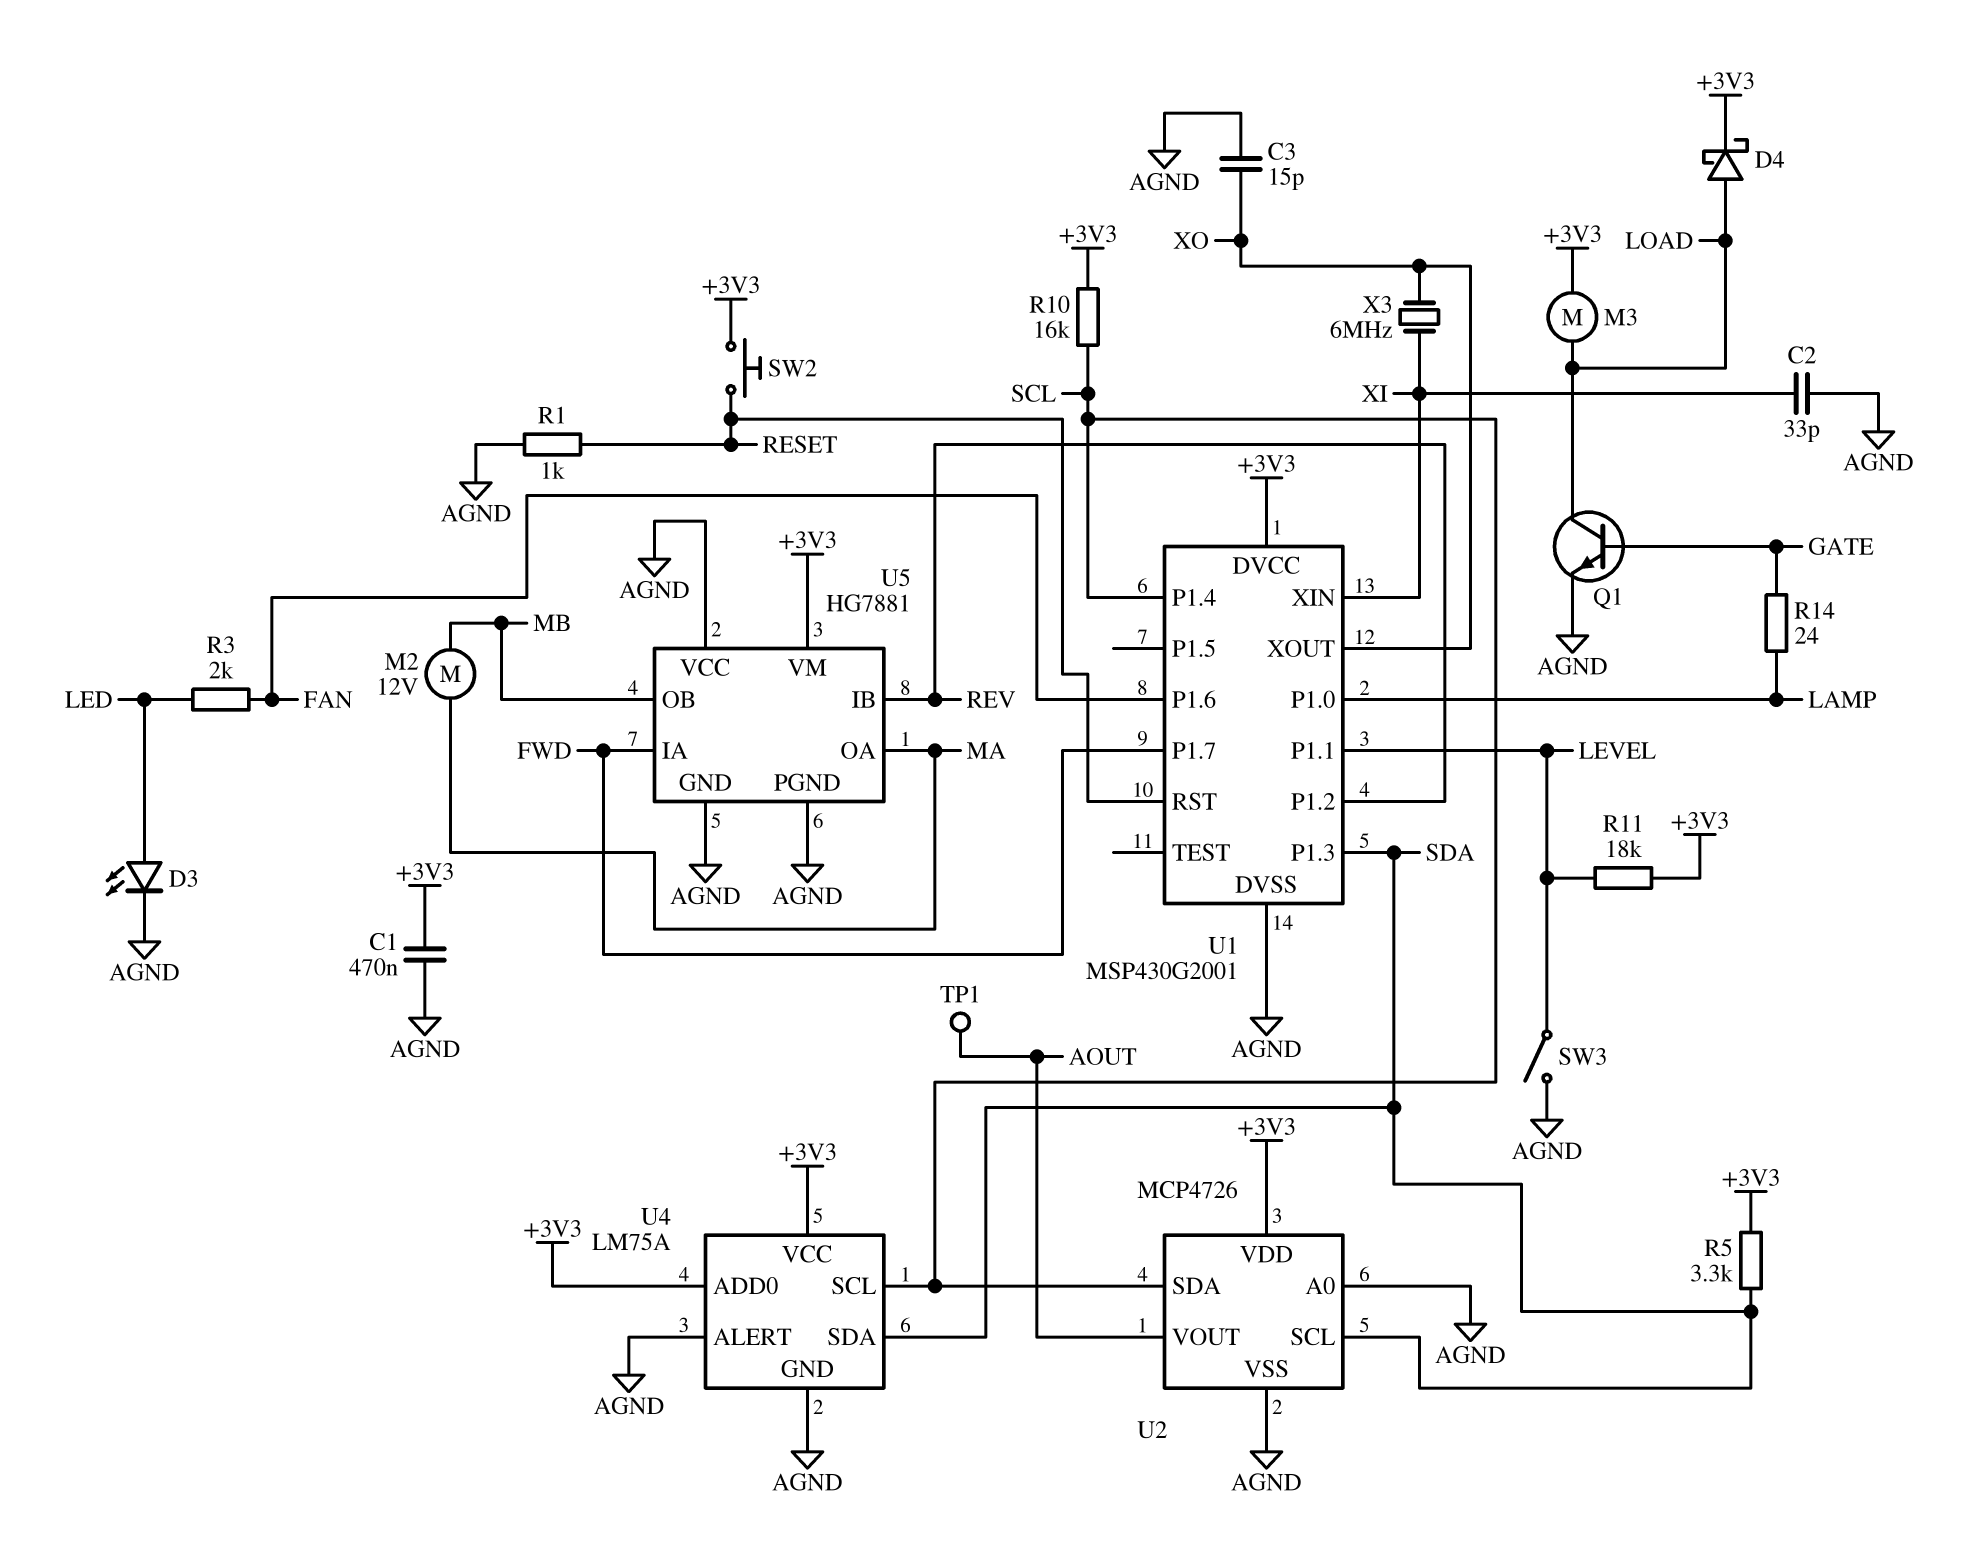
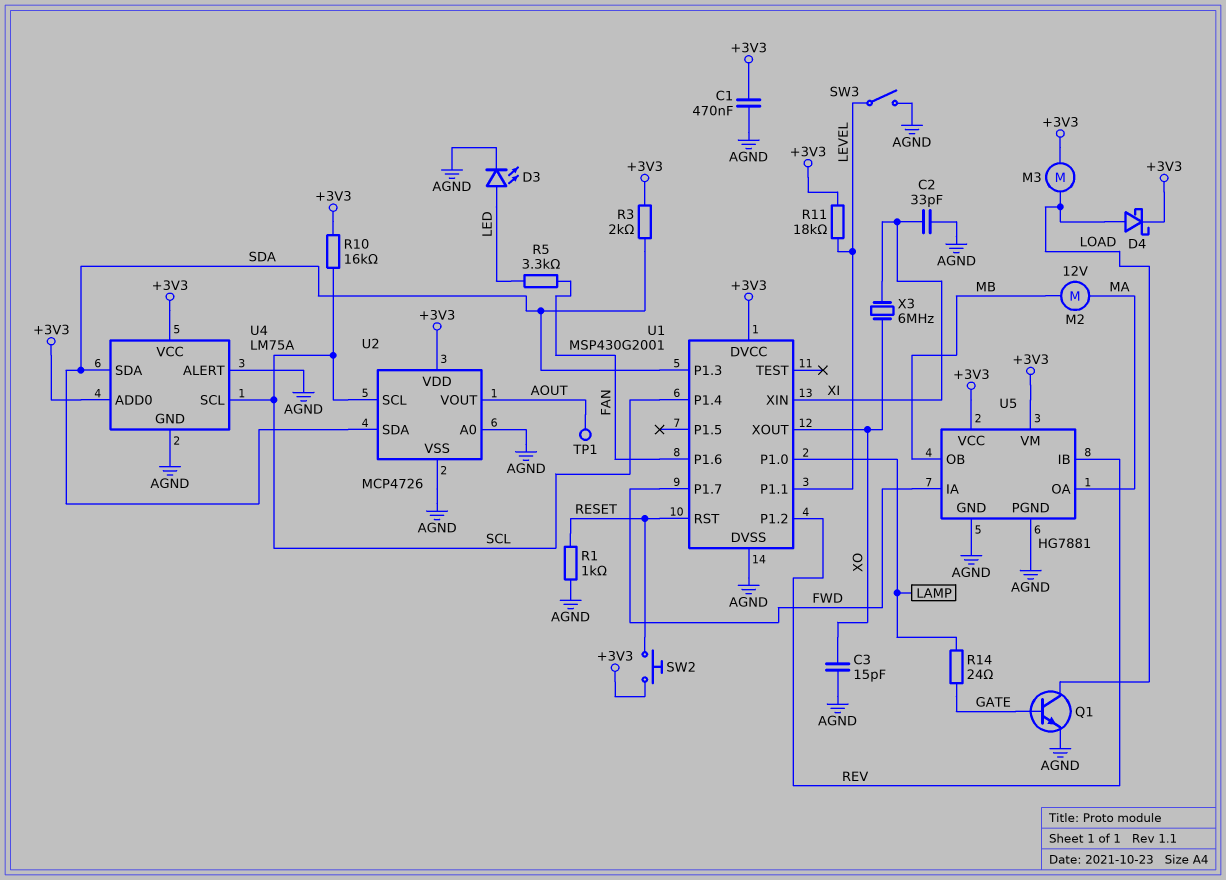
R3: 2k (FAN, LED) -> 2k (+3V3, SDA)
R5: 3.3k (+3V3, SDA) -> 3.3k (FAN, LED)
U2 pin SCL: SDA -> SCL
U2 pin SDA: SCL -> SDA
U5 pin VCC: AGND -> +3V3

